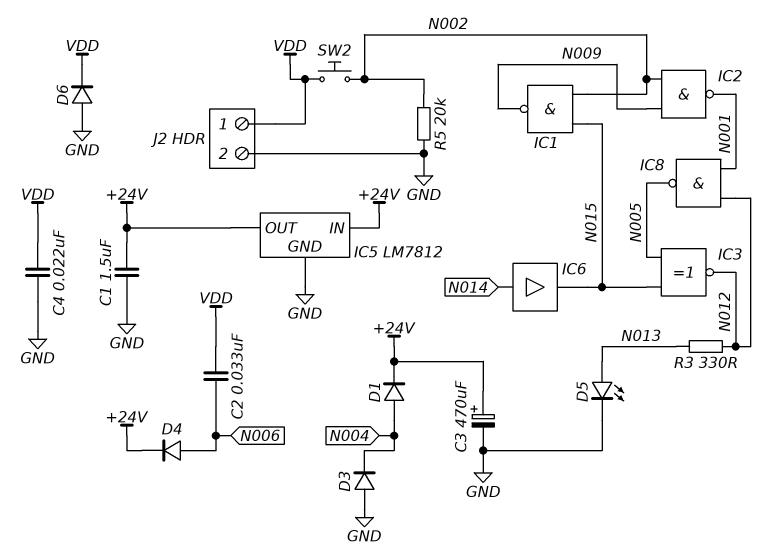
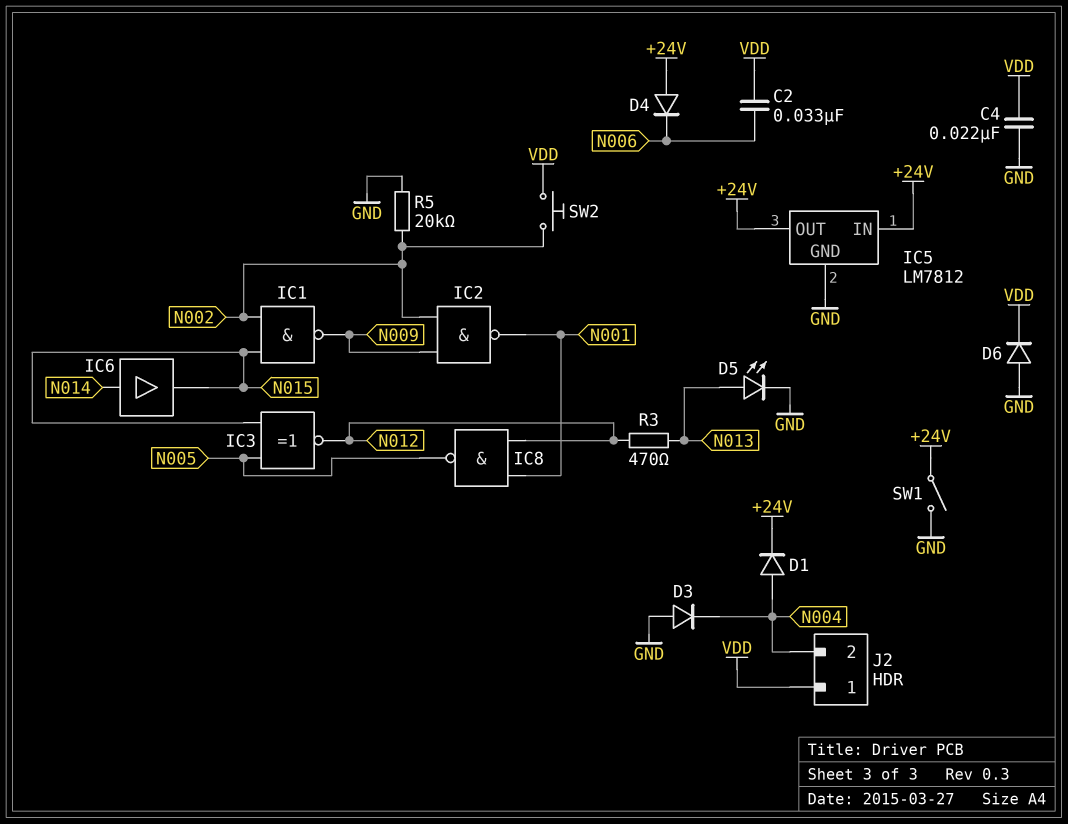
C1: 1.5uF (+24V, GND) -> none
C3: 470uF (plus +24V, minus GND) -> none
D4: diode (A N006, K +24V) -> diode (A +24V, K N006)
J2 pin 2: GND -> N004
R3: 330 (N012, N013) -> 470 (N012, N013)
SW1: none -> switch (+24V, GND)

